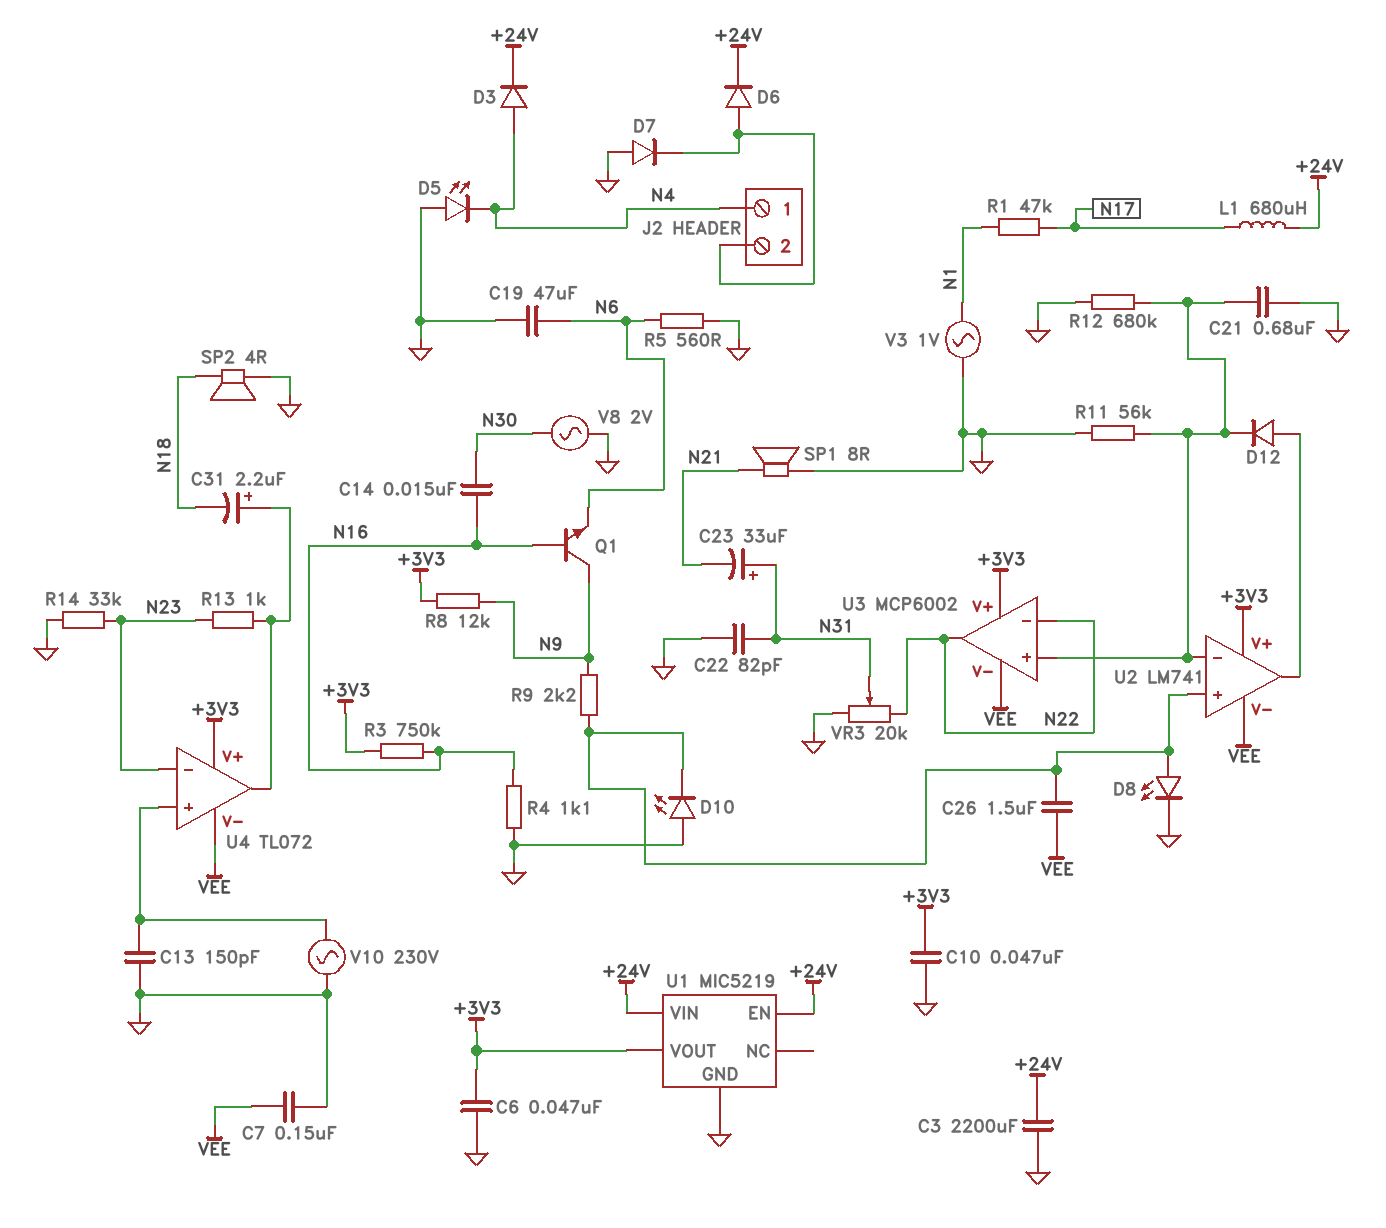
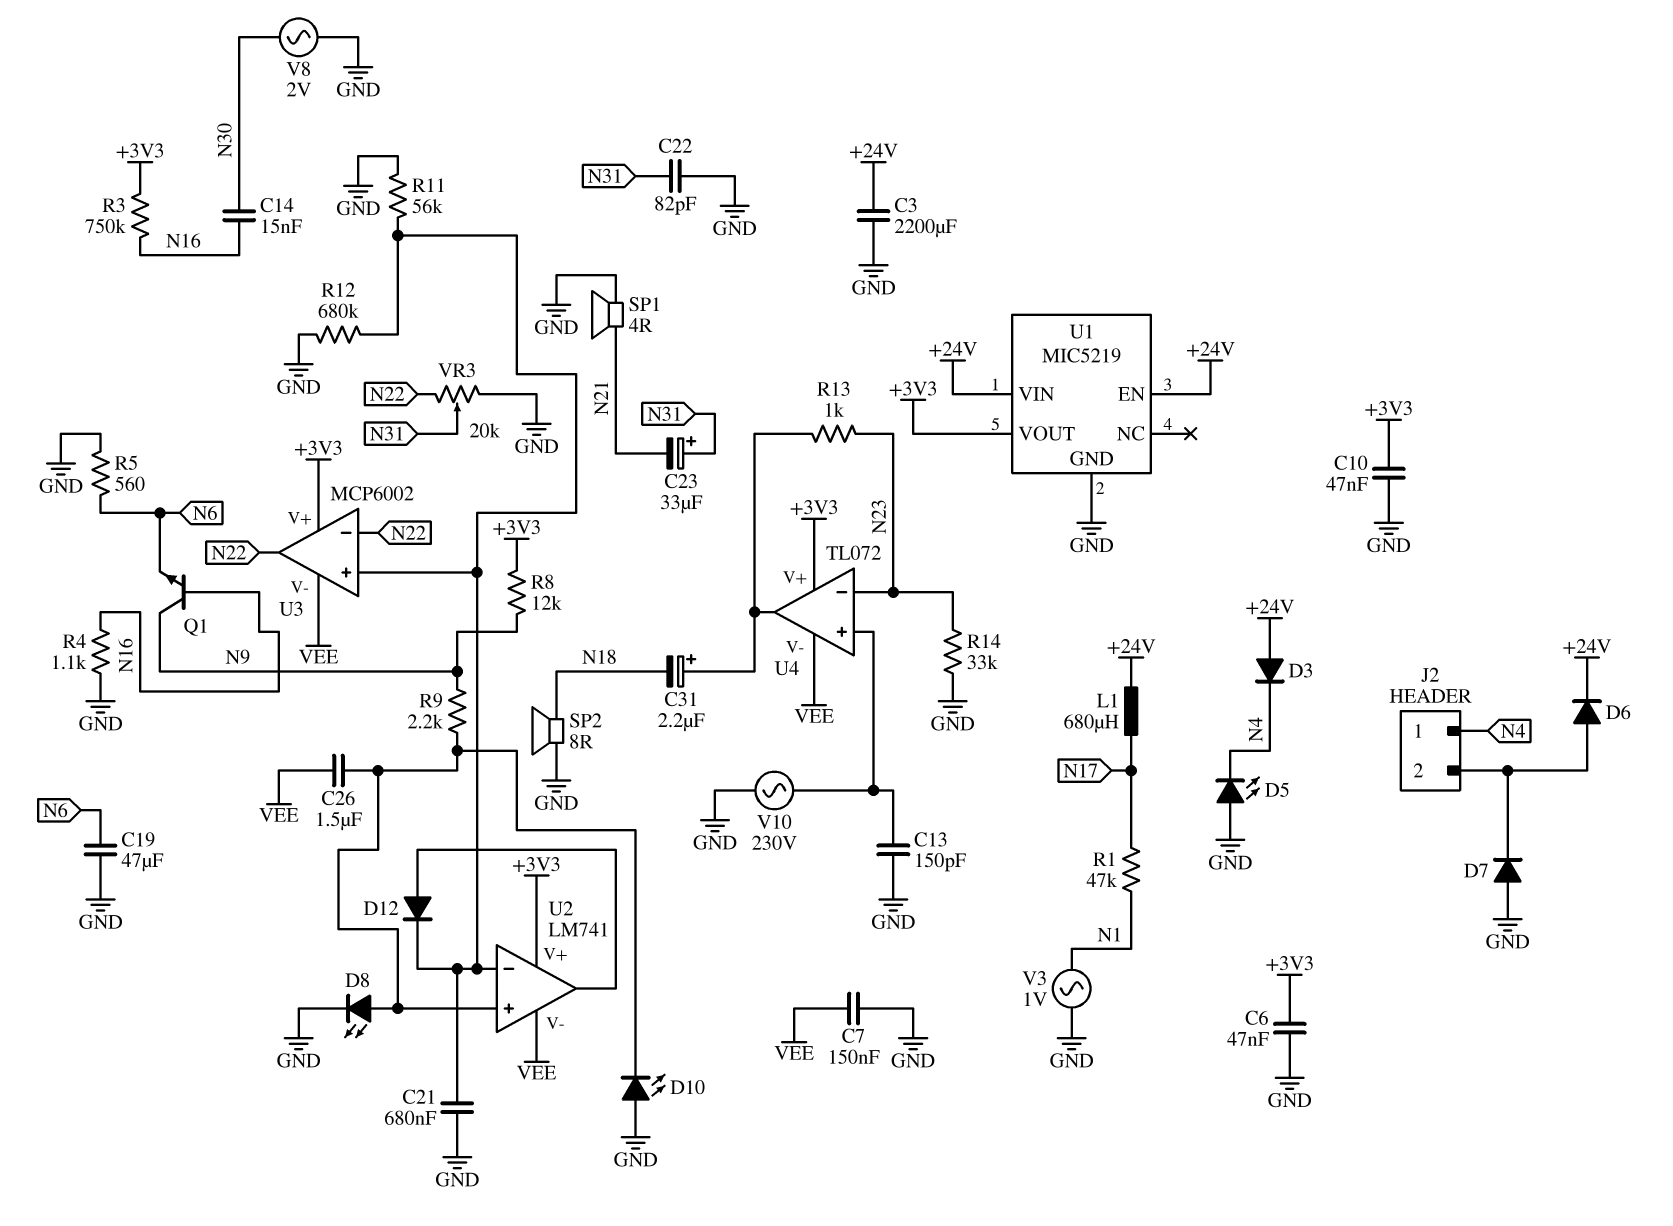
D3: diode (A N4, K +24V) -> diode (A +24V, K N4)
SP1: speaker 8R (GND, N21) -> speaker 4R (GND, N21)
SP2: speaker 4R (GND, N18) -> speaker 8R (GND, N18)

